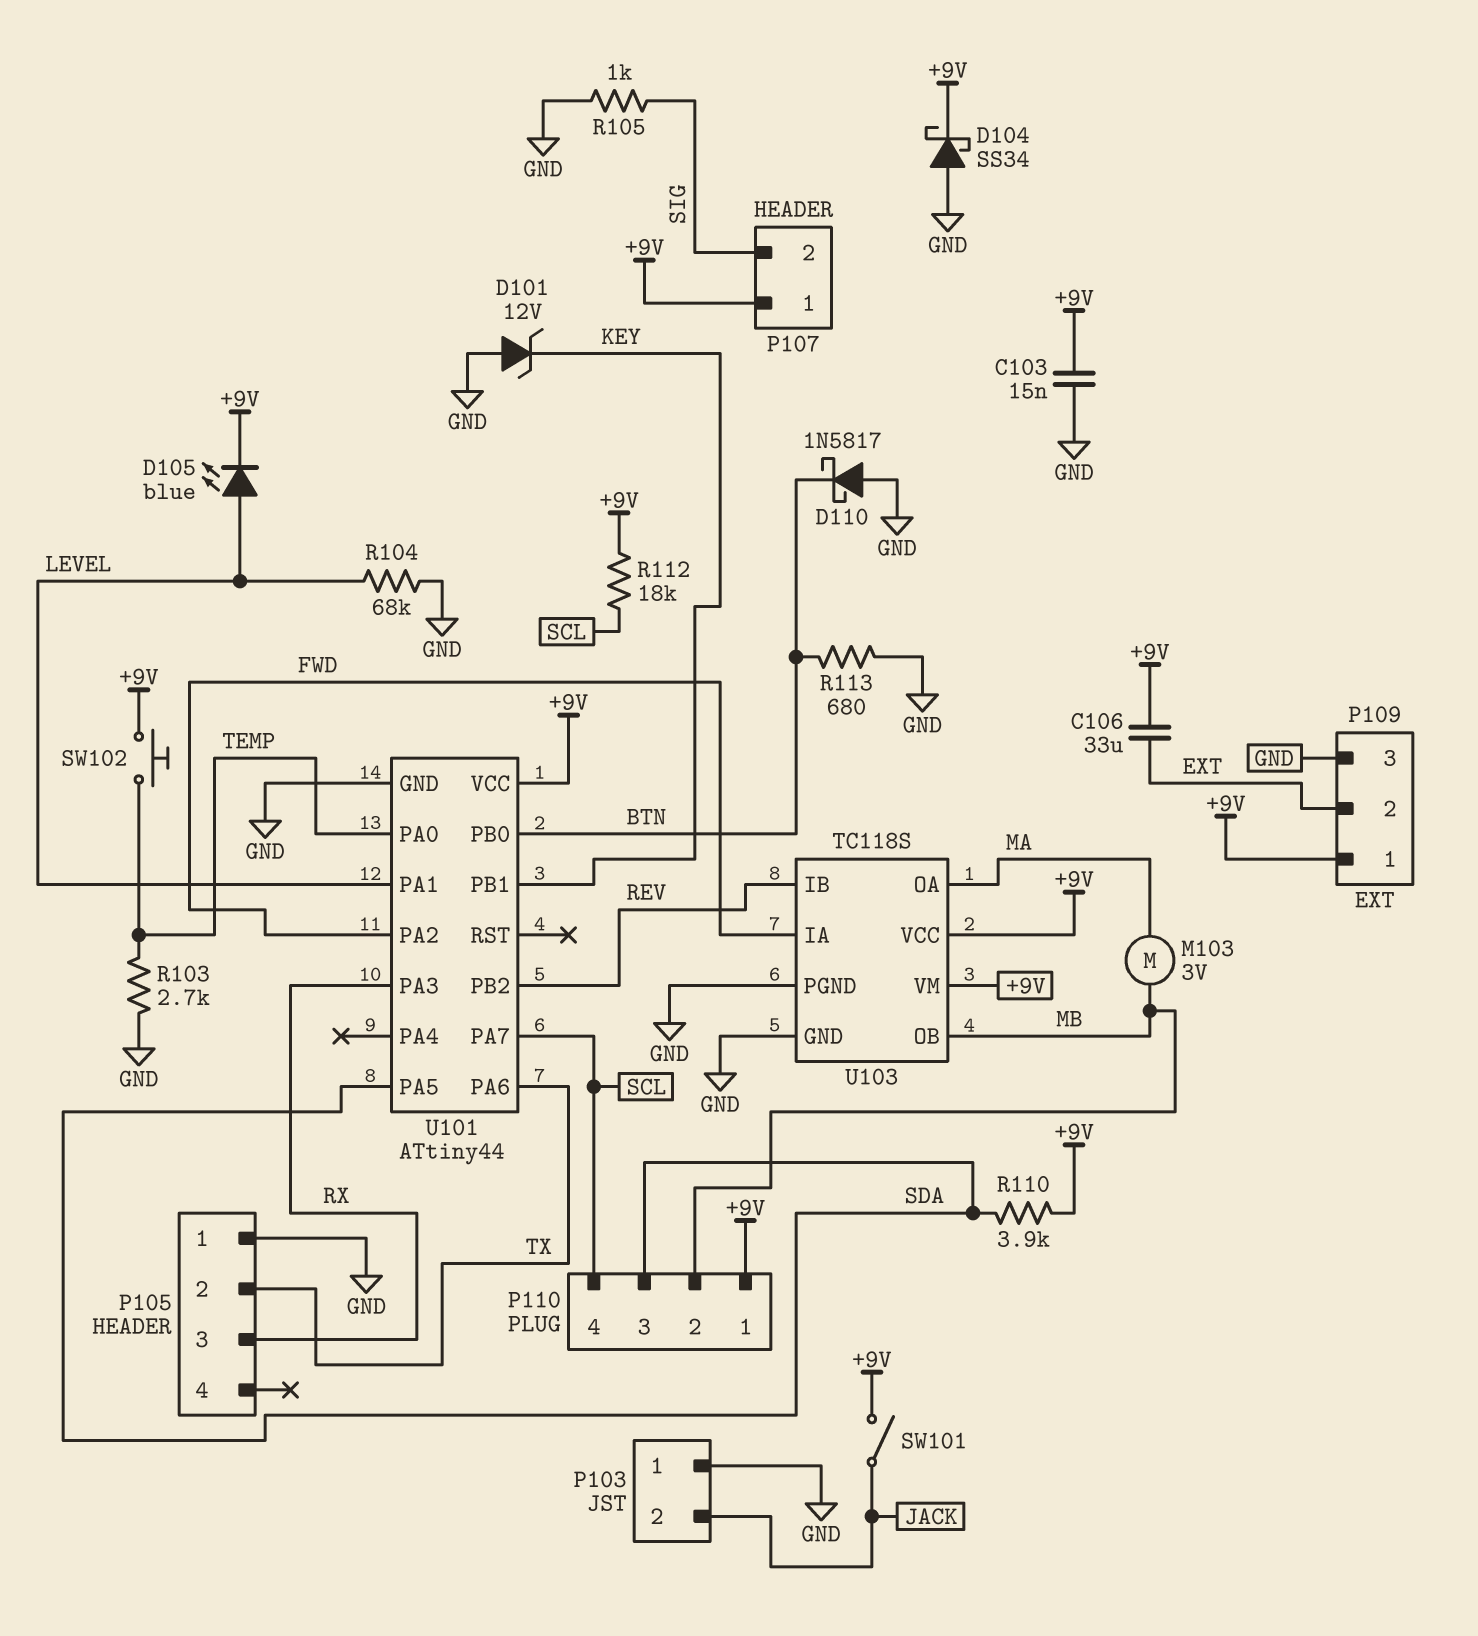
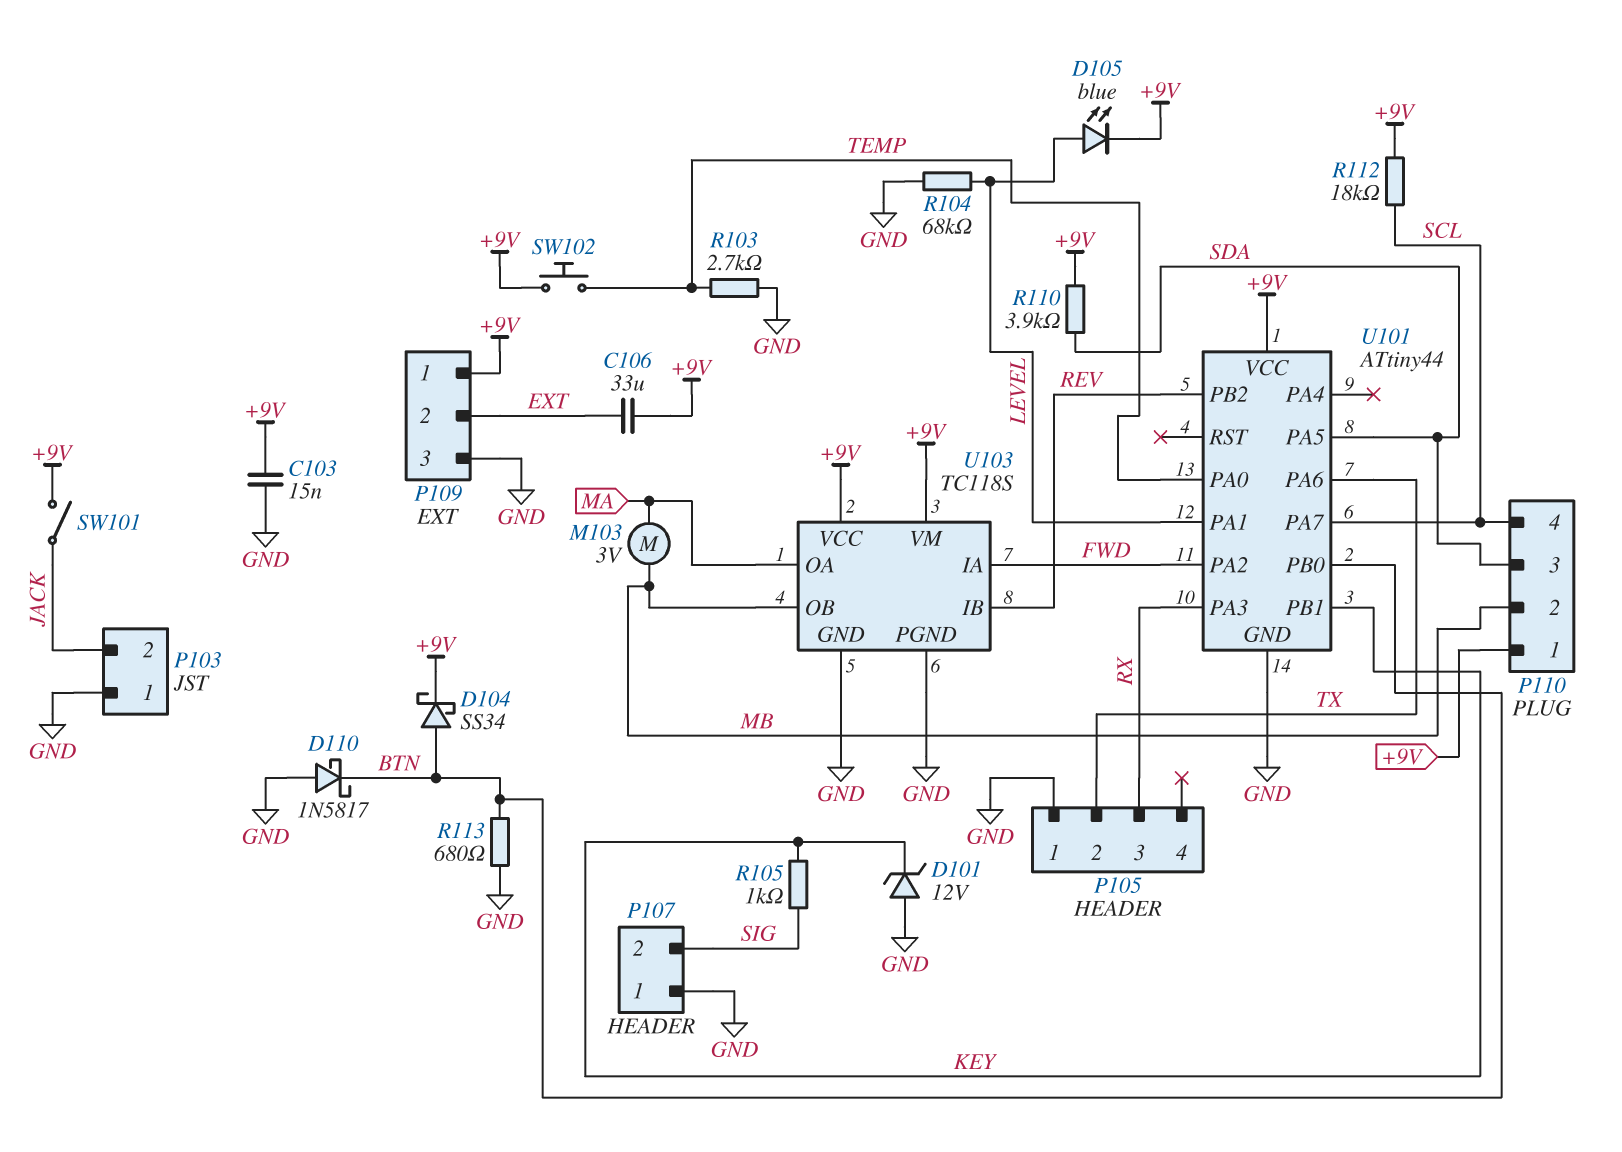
D104: schottky SS34 (A GND, K +9V) -> schottky SS34 (A BTN, K +9V)
P107 pin 1: +9V -> GND
R105: 1k (GND, SIG) -> 1k (KEY, SIG)

